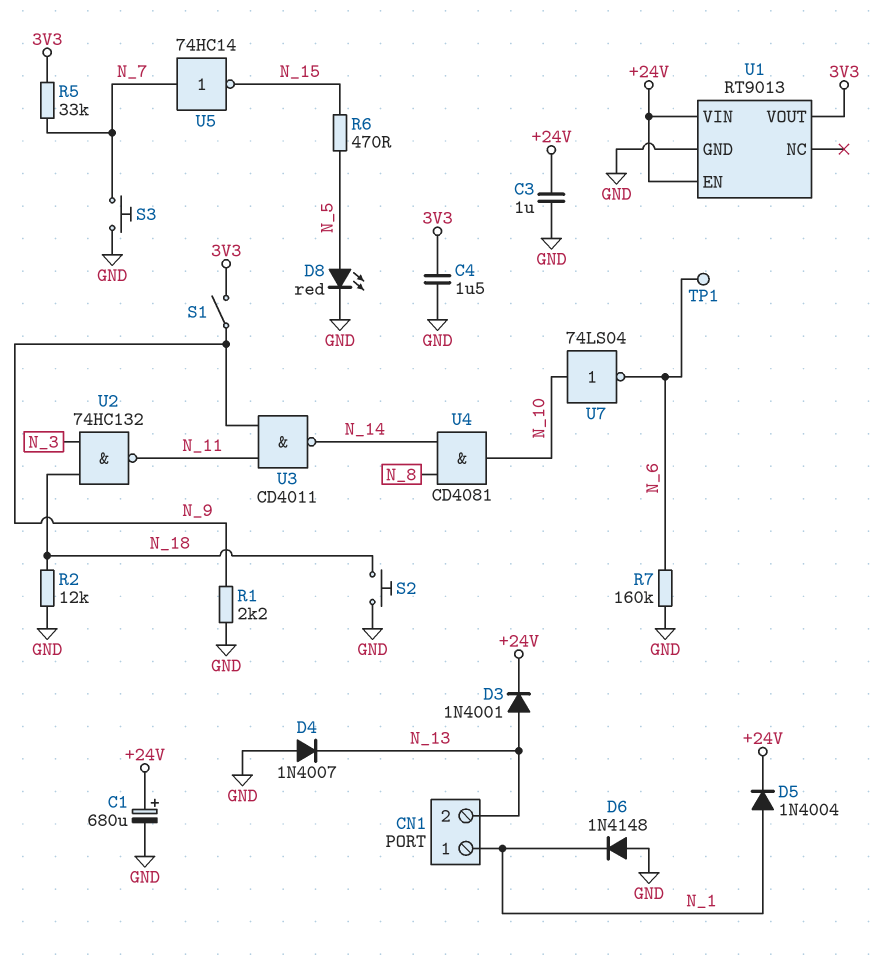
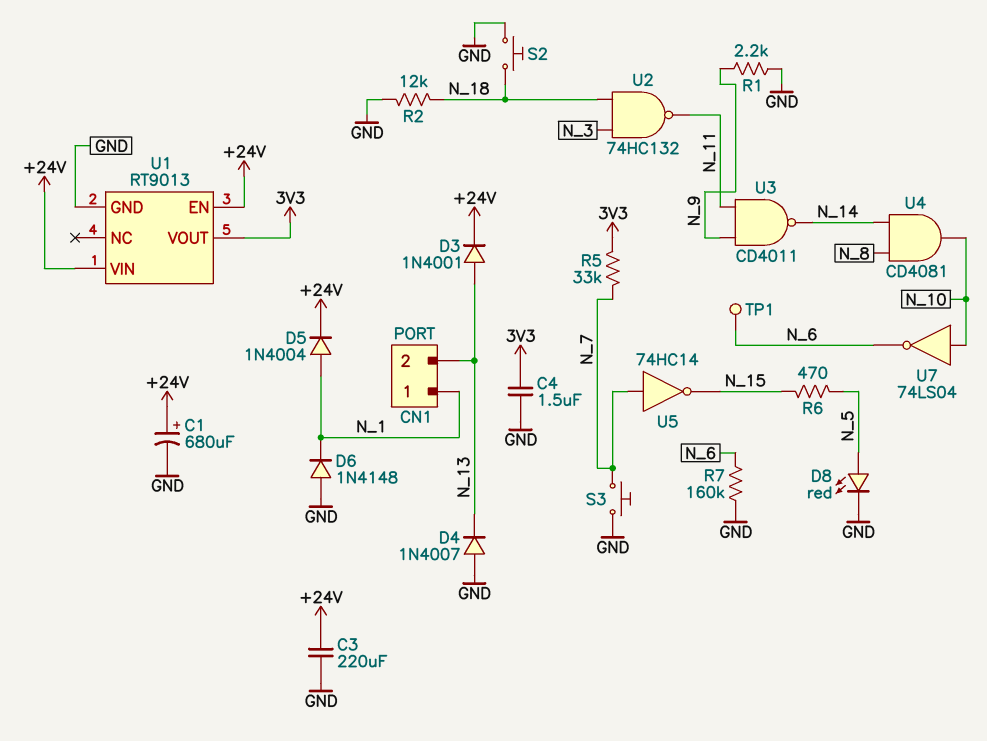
C3: 1uF (+24V, GND) -> 220uF (+24V, GND)
S1: switch (3V3, N_9) -> none

